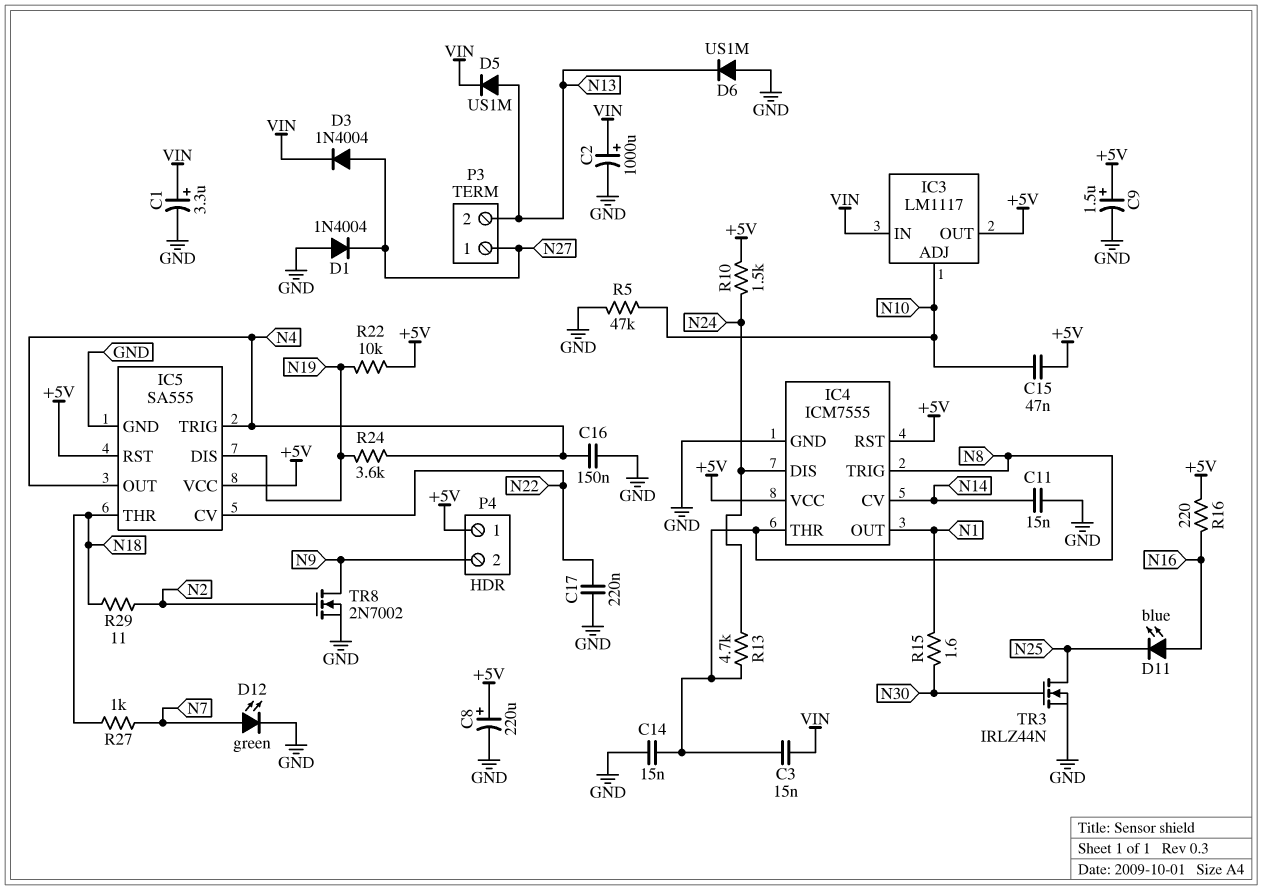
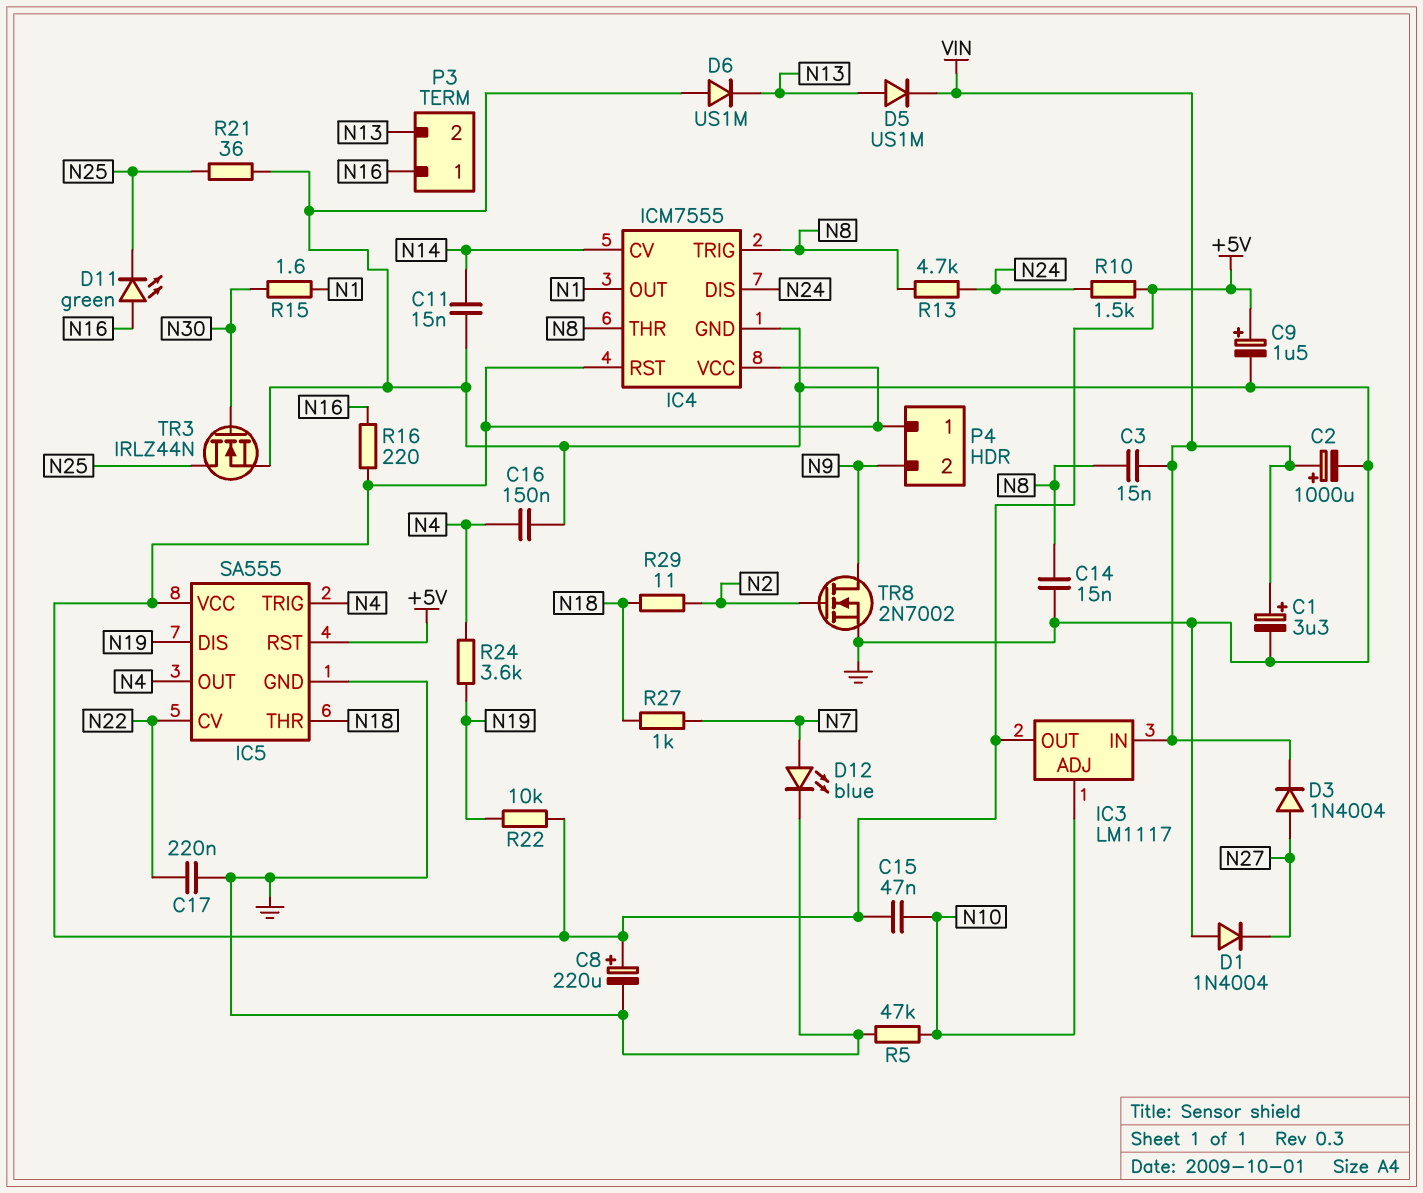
D11: LED blue (A N16, K N25) -> LED green (A N16, K N25)
D12: LED green (A N7, K GND) -> LED blue (A N7, K GND)
P3 pin 1: N27 -> N16
R21: none -> 36 (GND, N25)

